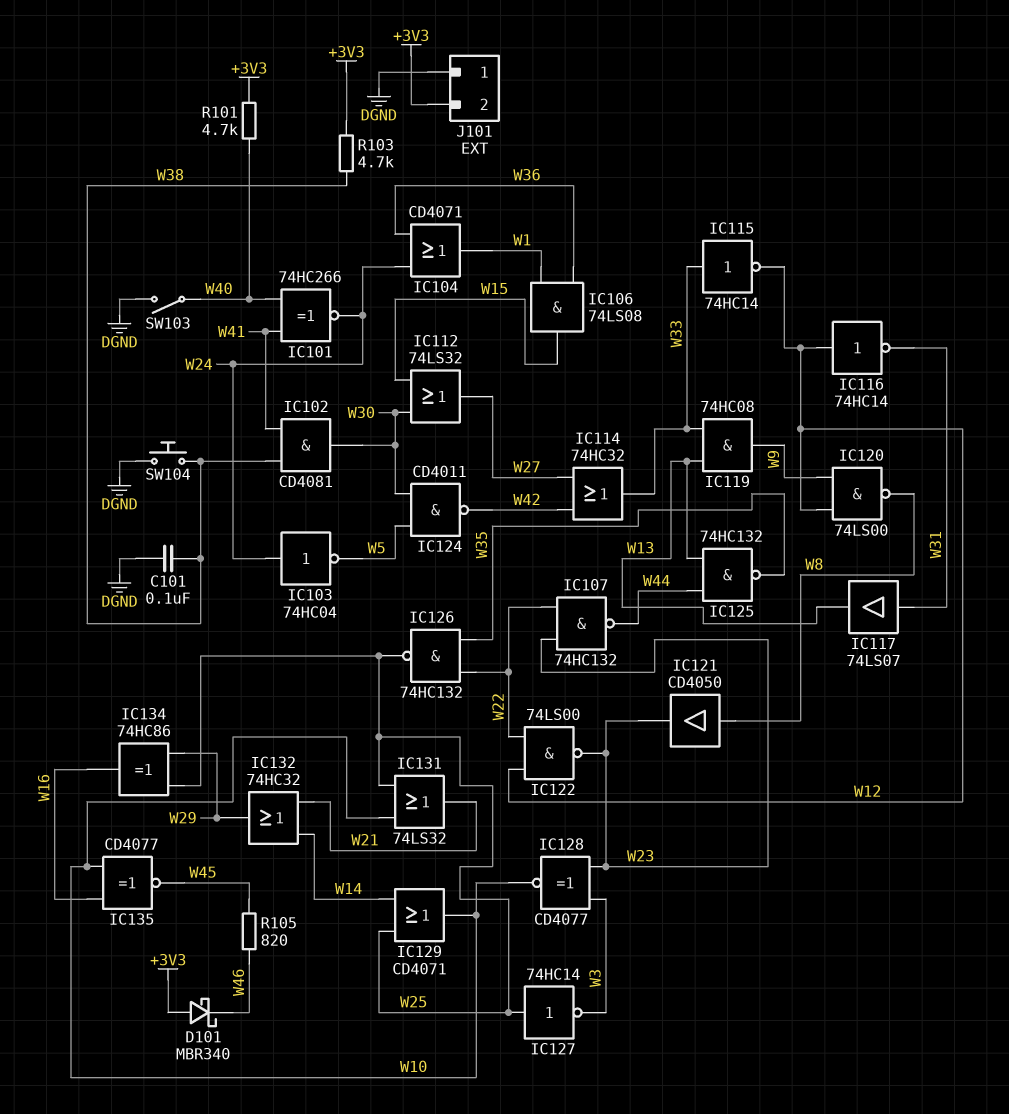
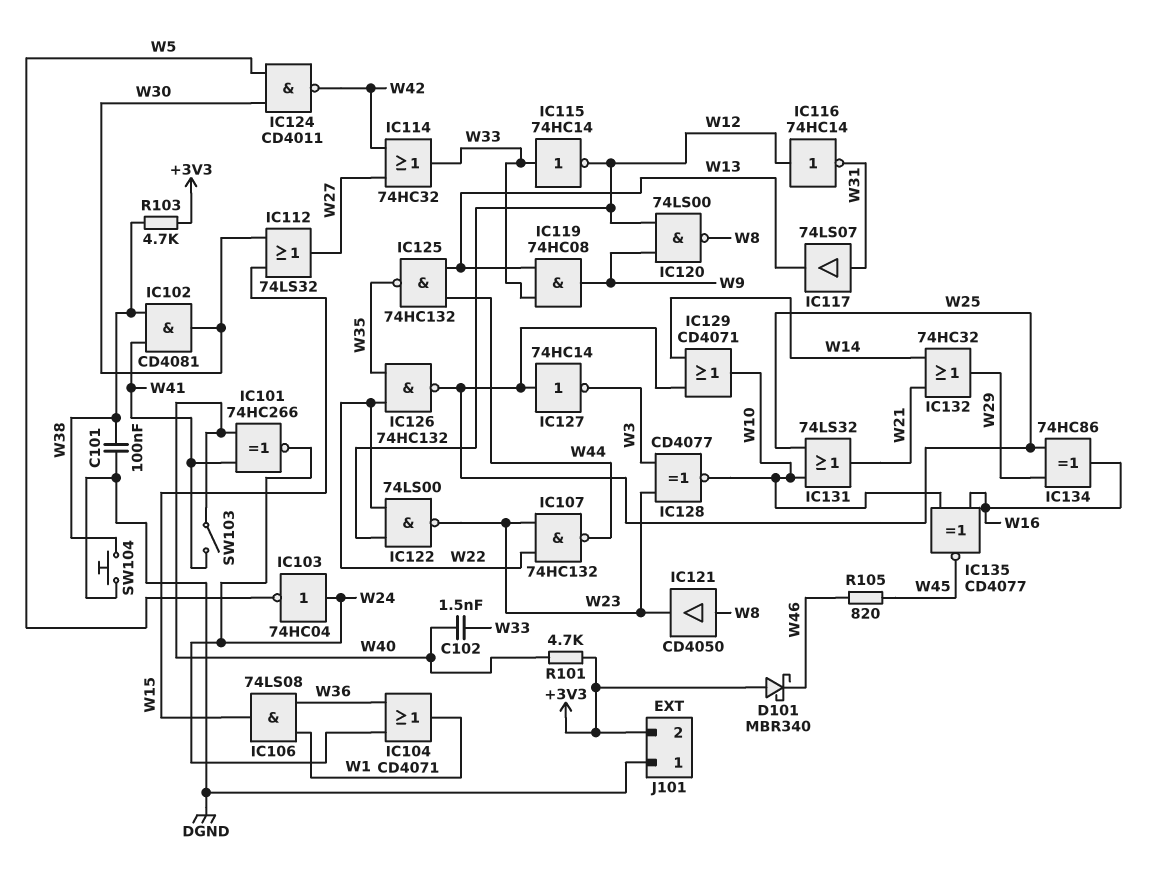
C102: none -> 1.5nF (W33, W40)
SW103: switch (DGND, W40) -> switch (W40, W41)

